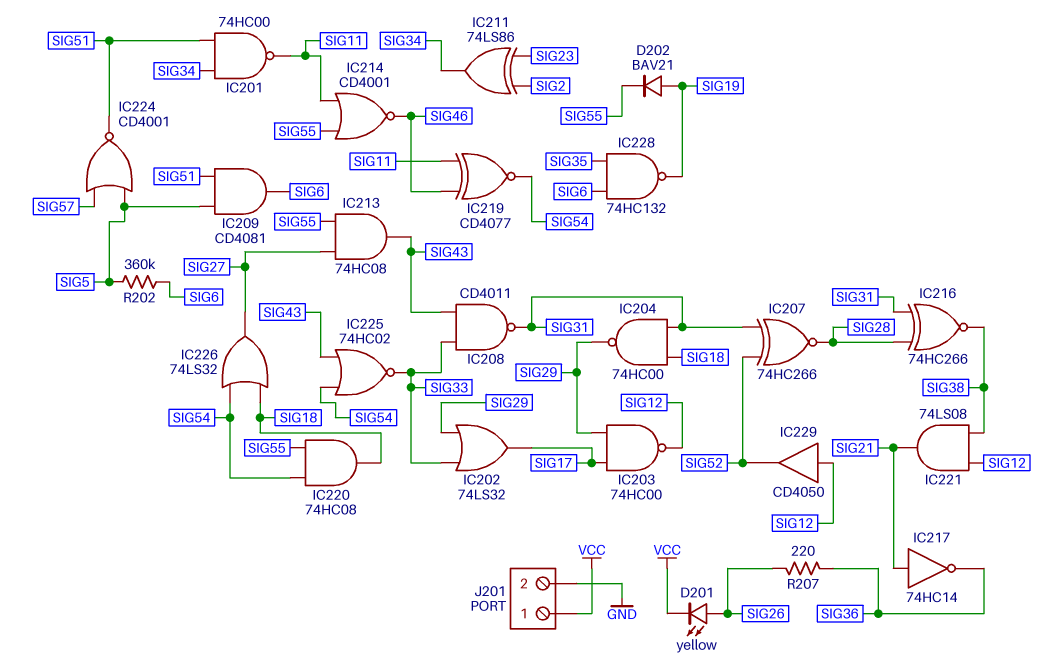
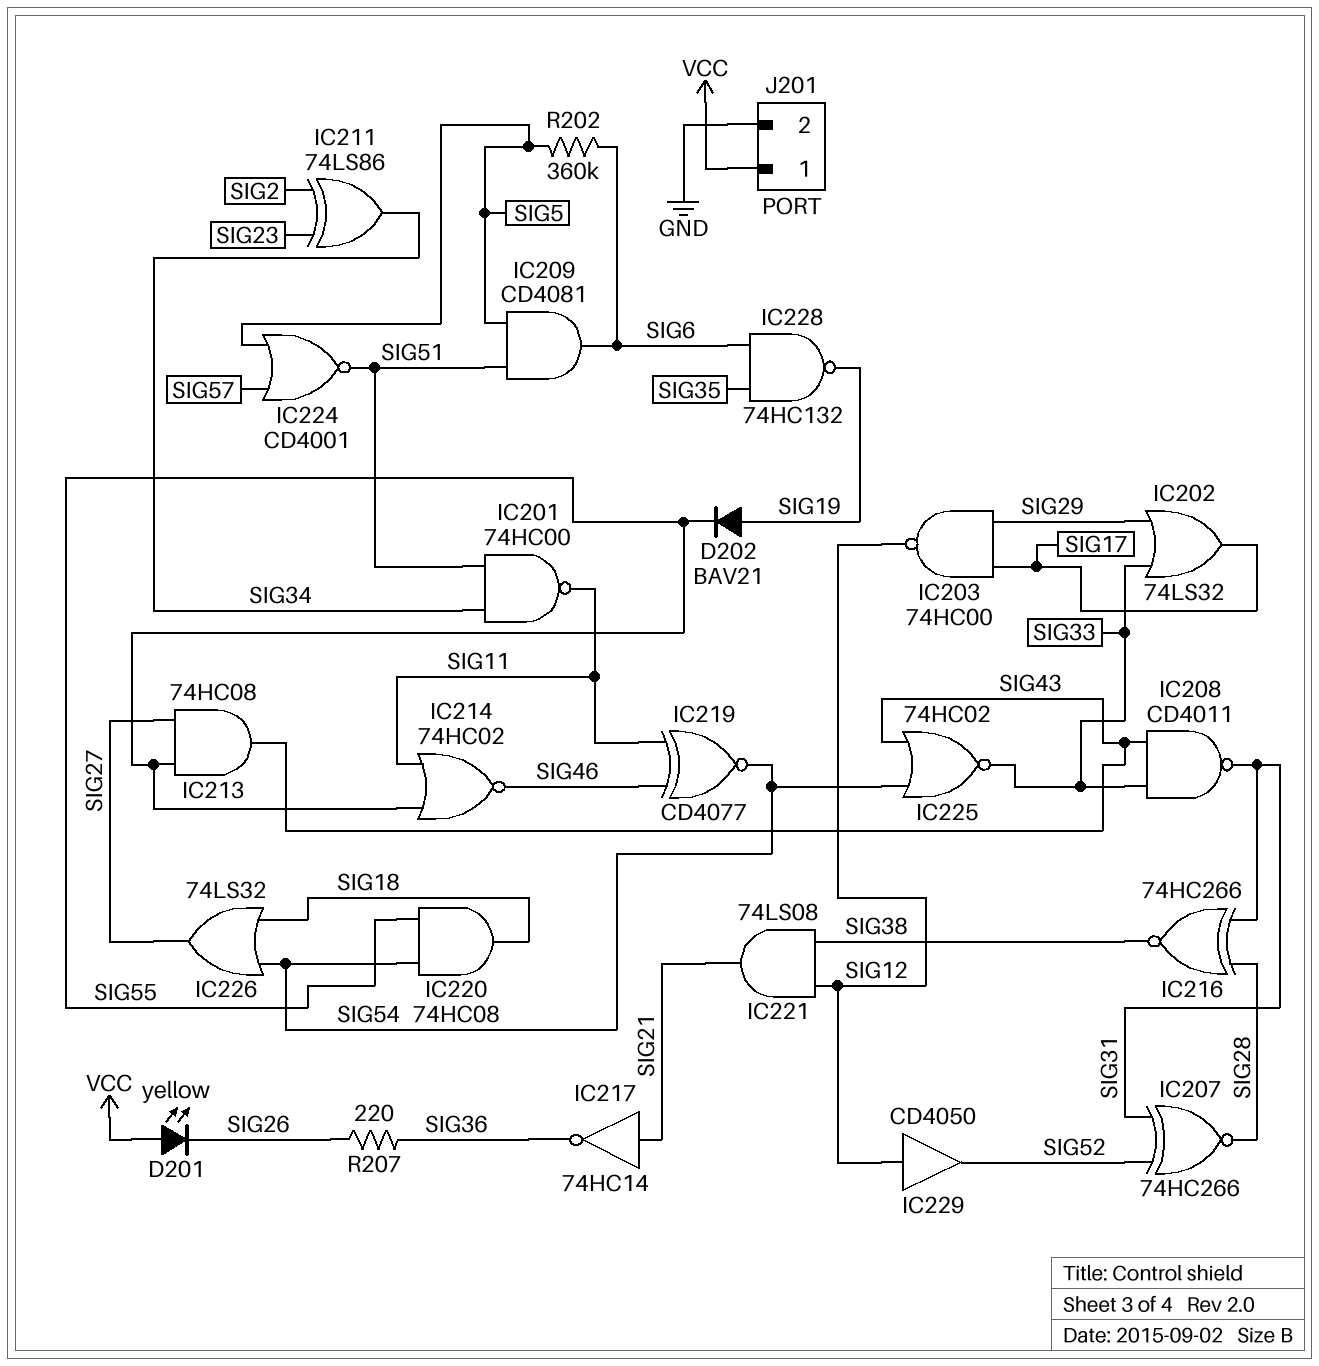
D201: LED yellow (A SIG26, K VCC) -> LED yellow (A VCC, K SIG26)
IC204: NAND 74HC00 (in SIG18, in SIG31, out SIG29) -> none
IC214: NOR CD4001 (in SIG11, in SIG55, out SIG46) -> NOR 74HC02 (in SIG11, in SIG55, out SIG46)

